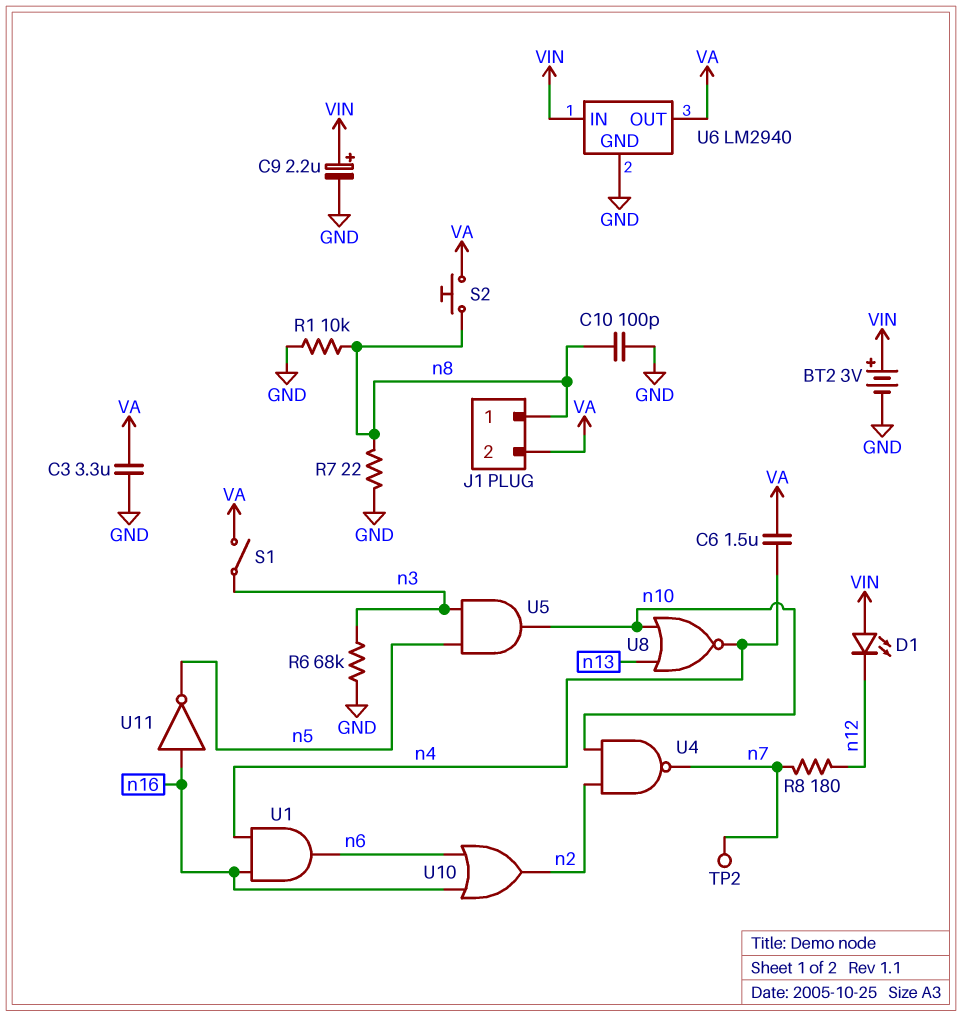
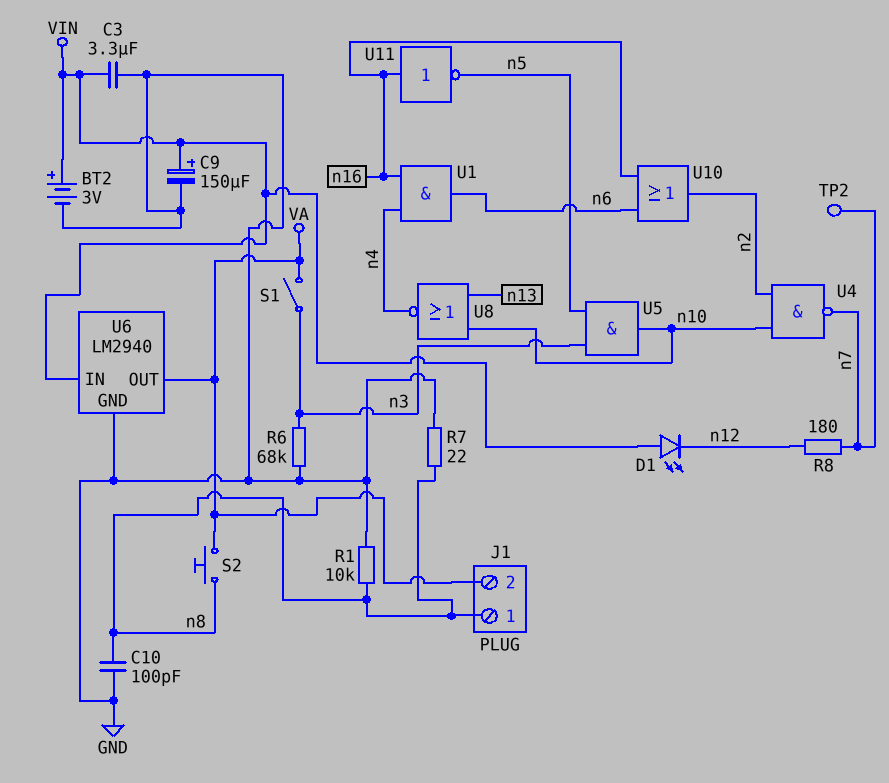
C3: 3.3uF (GND, VA) -> 3.3uF (GND, VIN)
C6: 1.5uF (VA, n4) -> none
C9: 2.2uF (plus VIN, minus GND) -> 150uF (plus VIN, minus GND)

